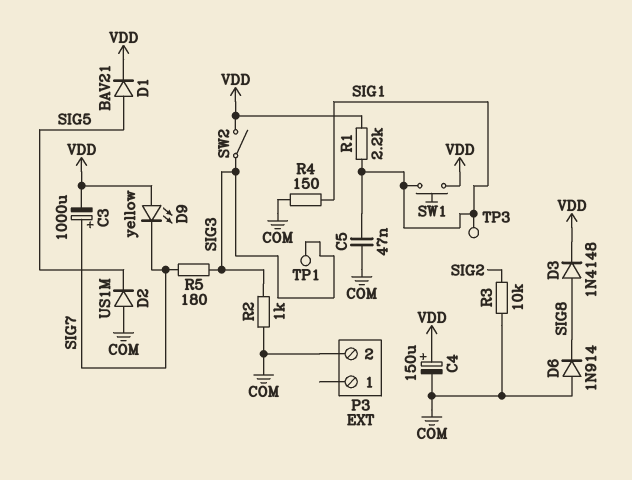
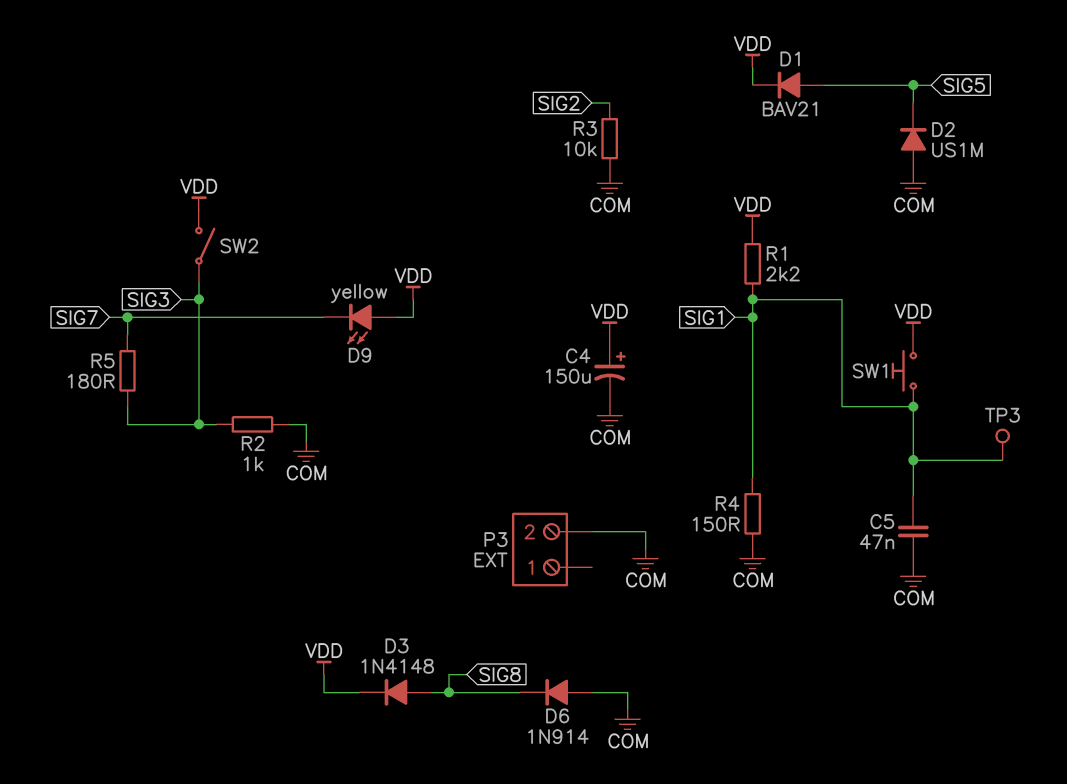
C3: 1000uF (plus SIG7, minus VDD) -> none
TP1: test point (SIG3) -> none

